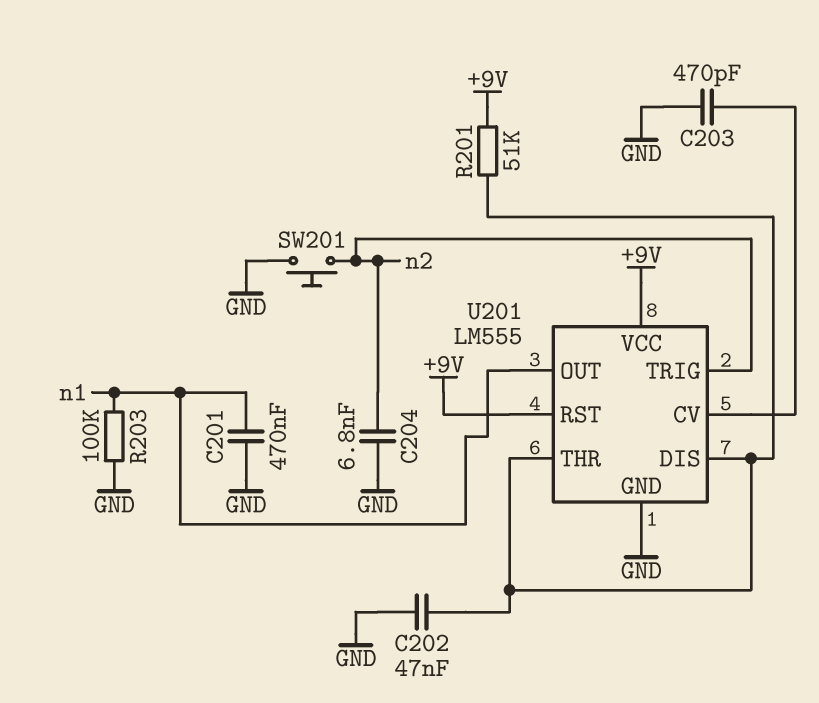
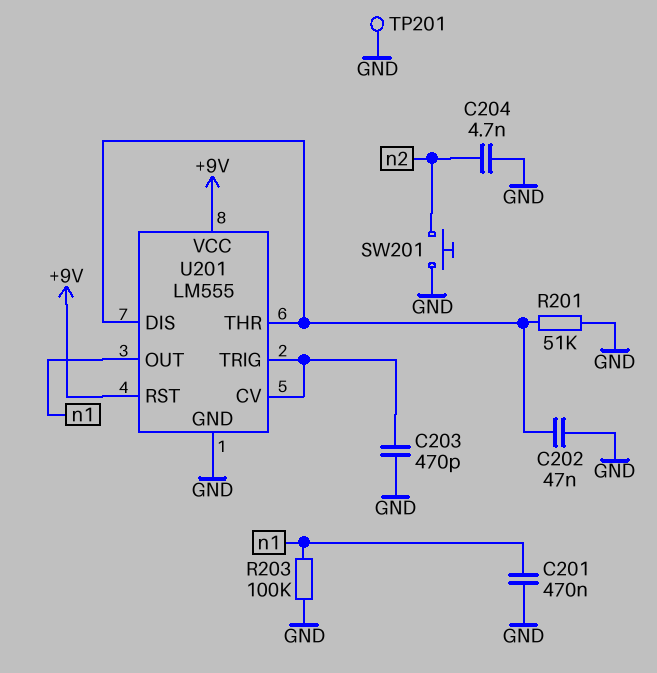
C204: 6.8nF (GND, n2) -> 4.7nF (GND, n2)
R201: 51k (+9V, U201/DIS) -> 51k (GND, U201/DIS)
TP201: none -> test point (GND)
U201 pin TRIG: n2 -> U201/CV

